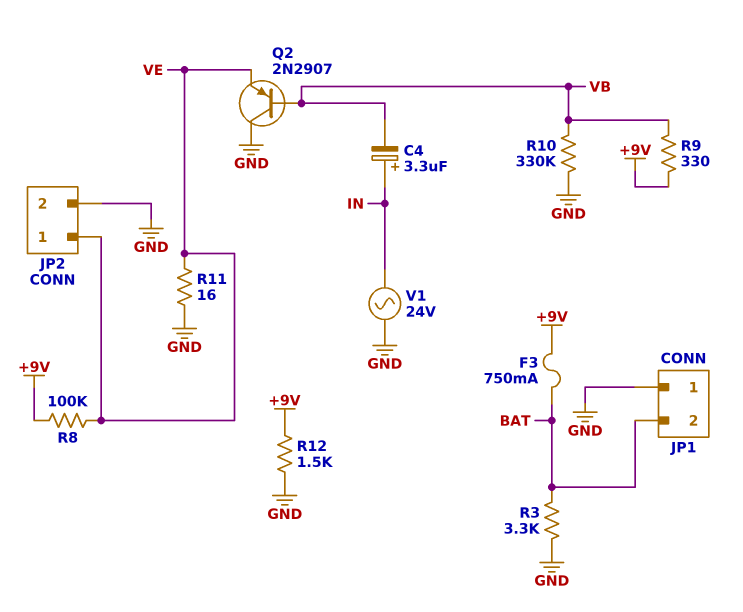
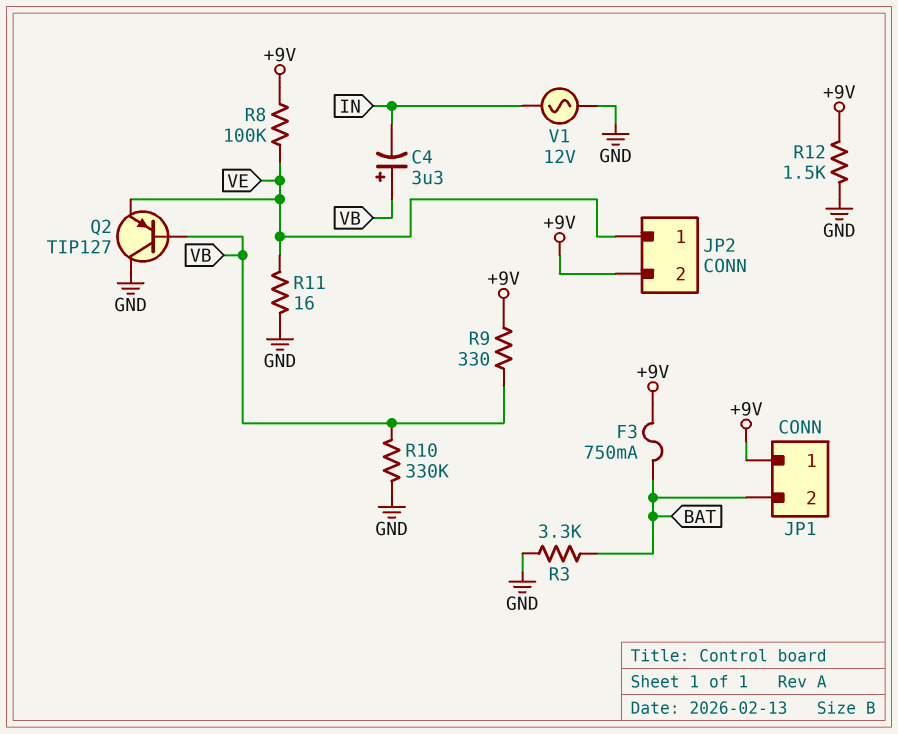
C4: 3.3uF (plus IN, minus VB) -> 3.3uF (plus VB, minus IN)
JP1 pin 1: GND -> +9V
JP2 pin 2: GND -> +9V
Q2: PNP 2N2907 (B VB, C GND, E VE) -> PNP TIP127 (B VB, C GND, E VE)
V1: AC 24V (GND, IN) -> AC 12V (GND, IN)

